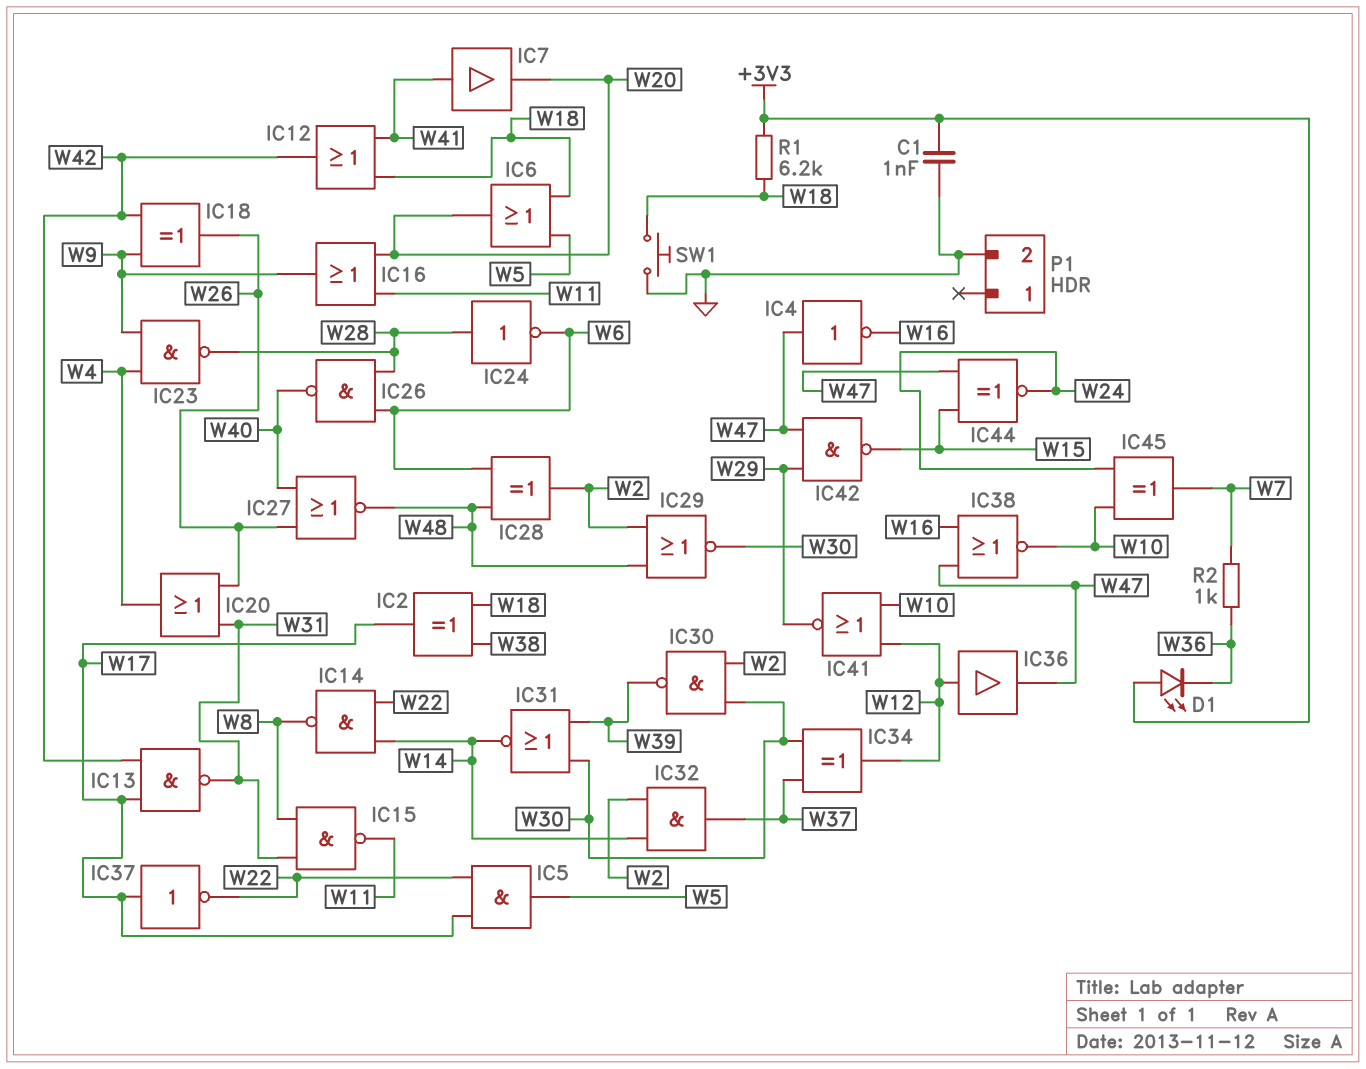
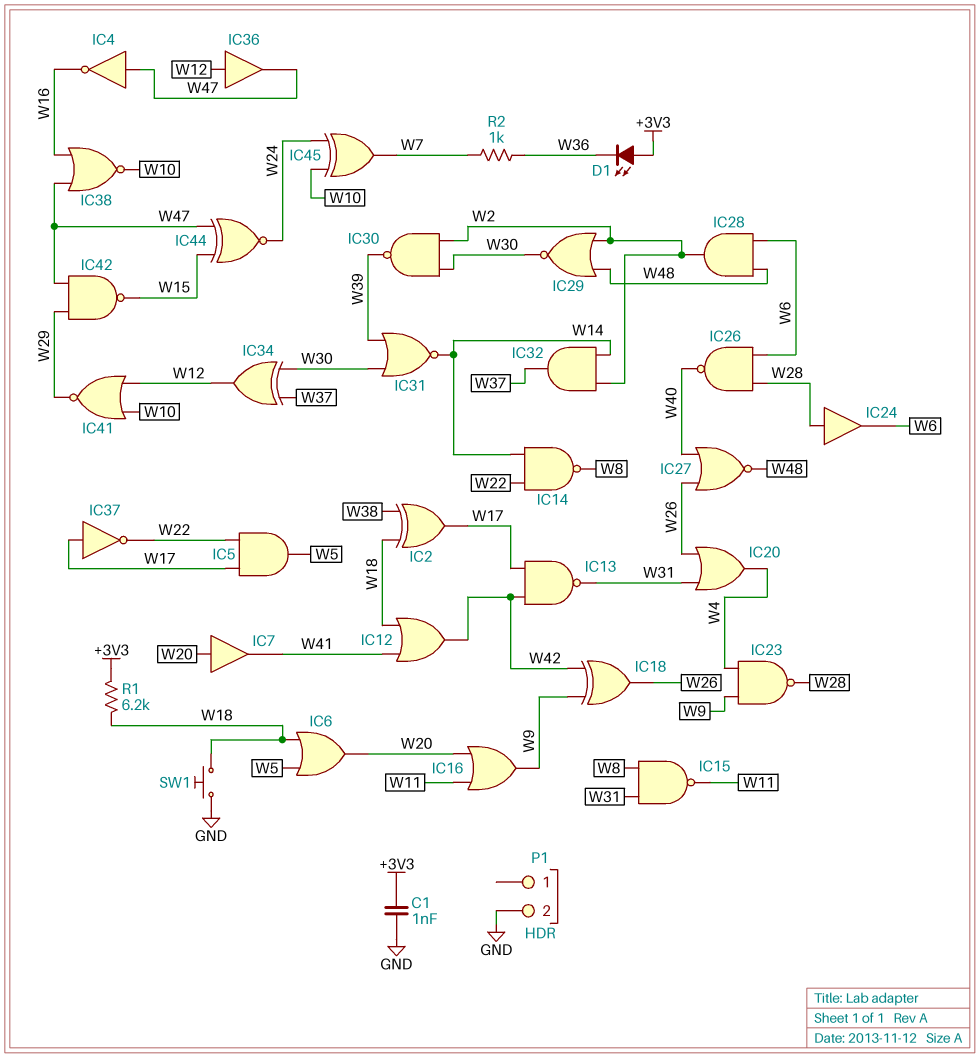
IC7: buffer (in W41, out W20) -> buffer (in W20, out W41)
IC24: NOT (in W28, out W6) -> buffer (in W28, out W6)
IC28: XOR (in W6, in W48, out W2) -> AND (in W6, in W48, out W2)

